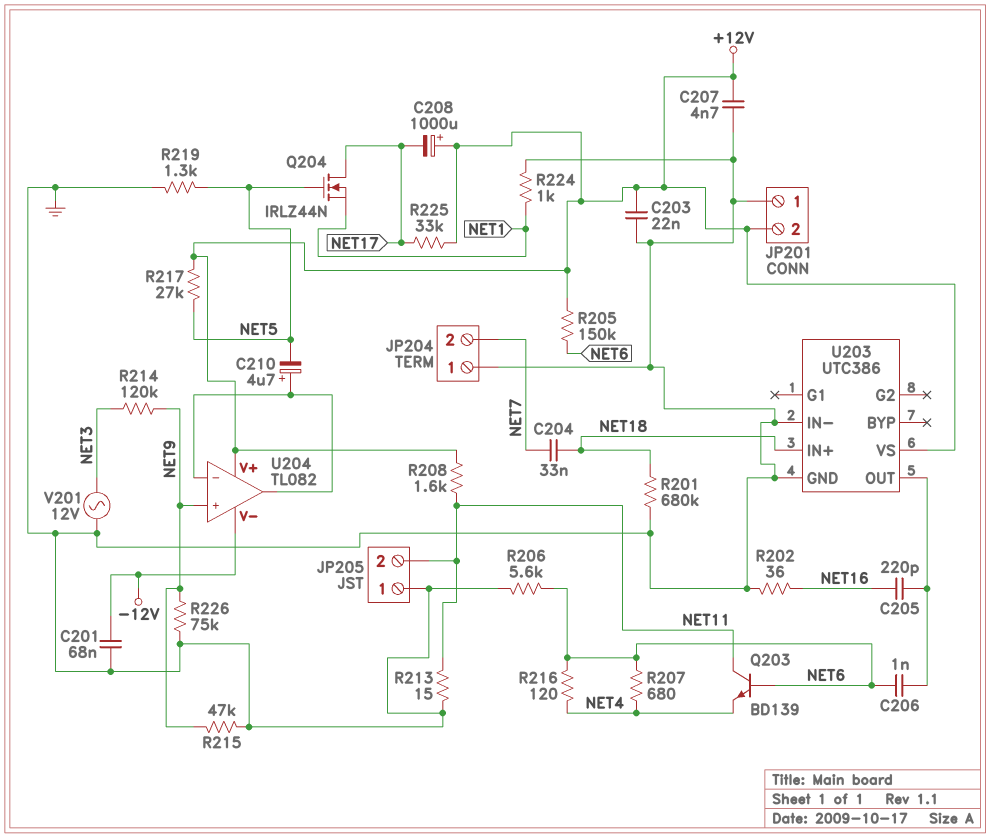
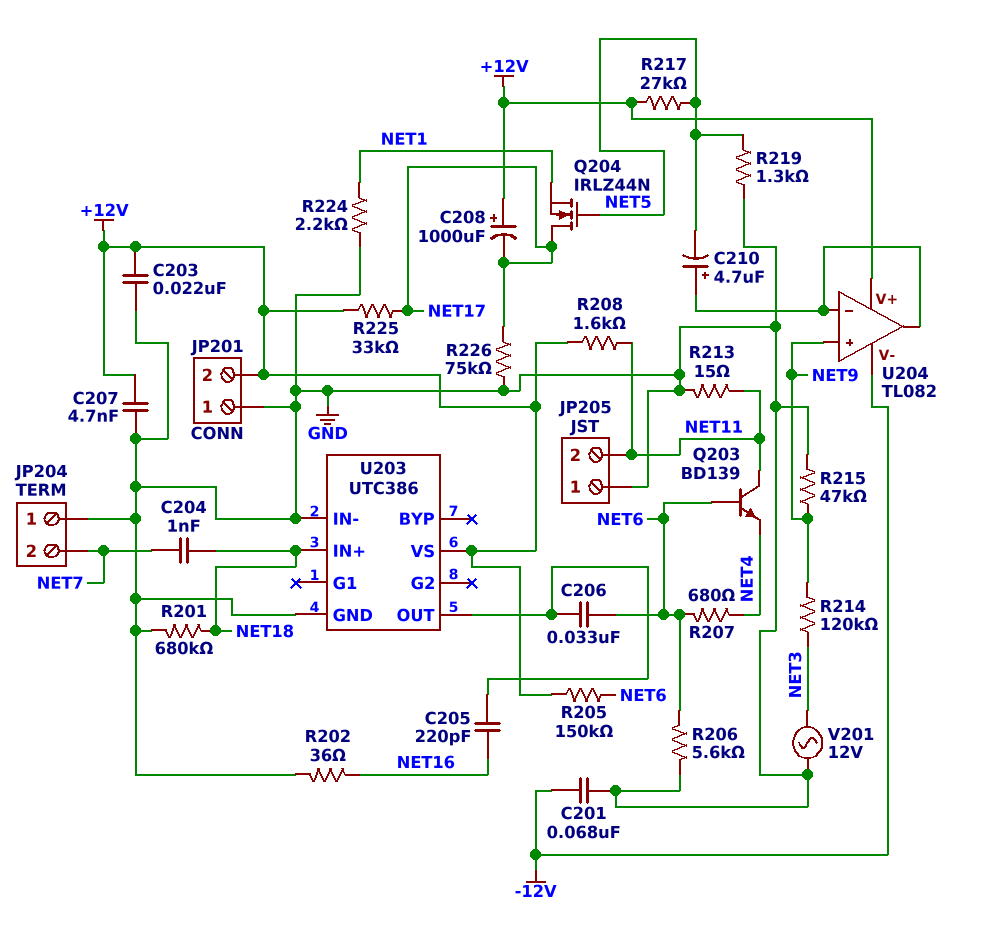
C204: 33nF (NET7, NET18) -> 1nF (NET7, NET18)
C206: 1nF (NET6, U203/OUT) -> 33nF (NET6, U203/OUT)
R216: 120 (NET4, NET6) -> none
R224: 1k (GND, NET1) -> 2.2k (GND, NET1)
R226: 75k (GND, NET9) -> 75k (GND, NET17)

